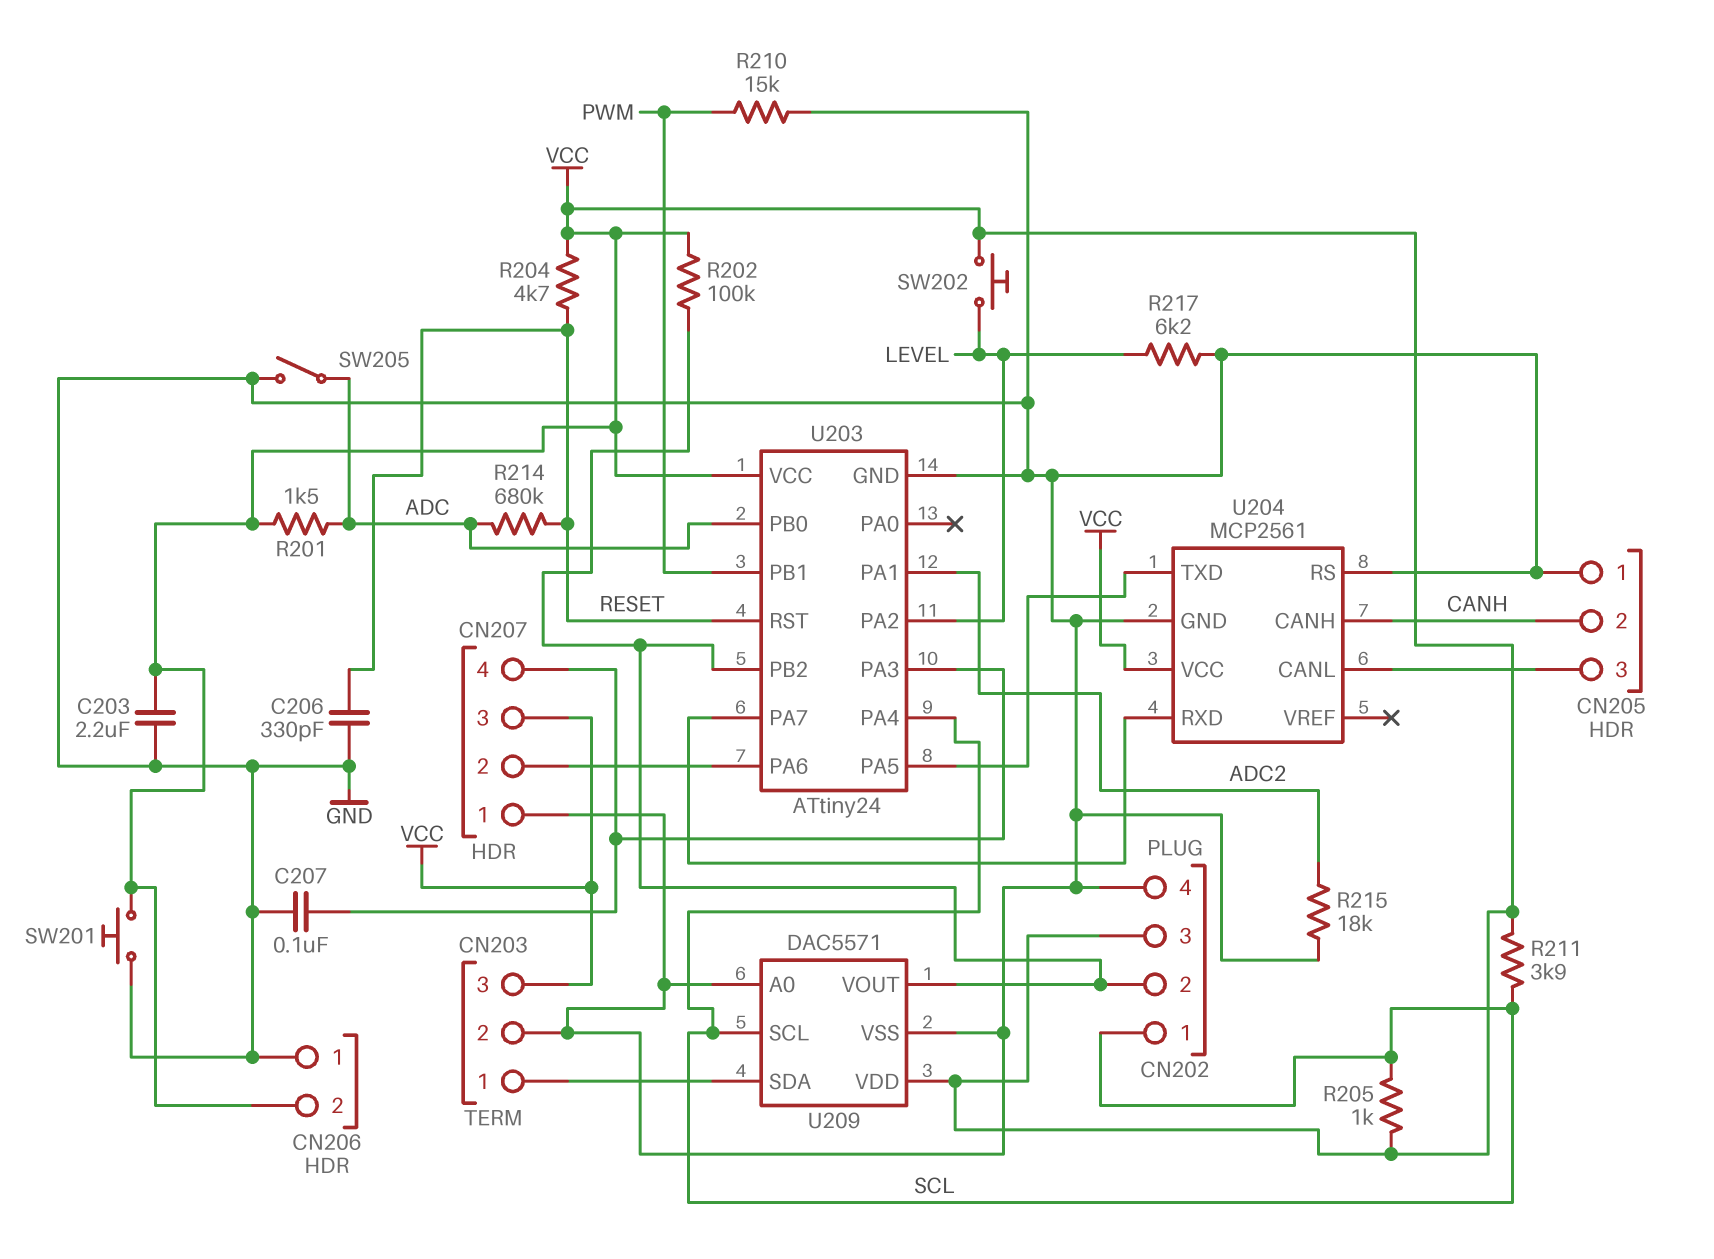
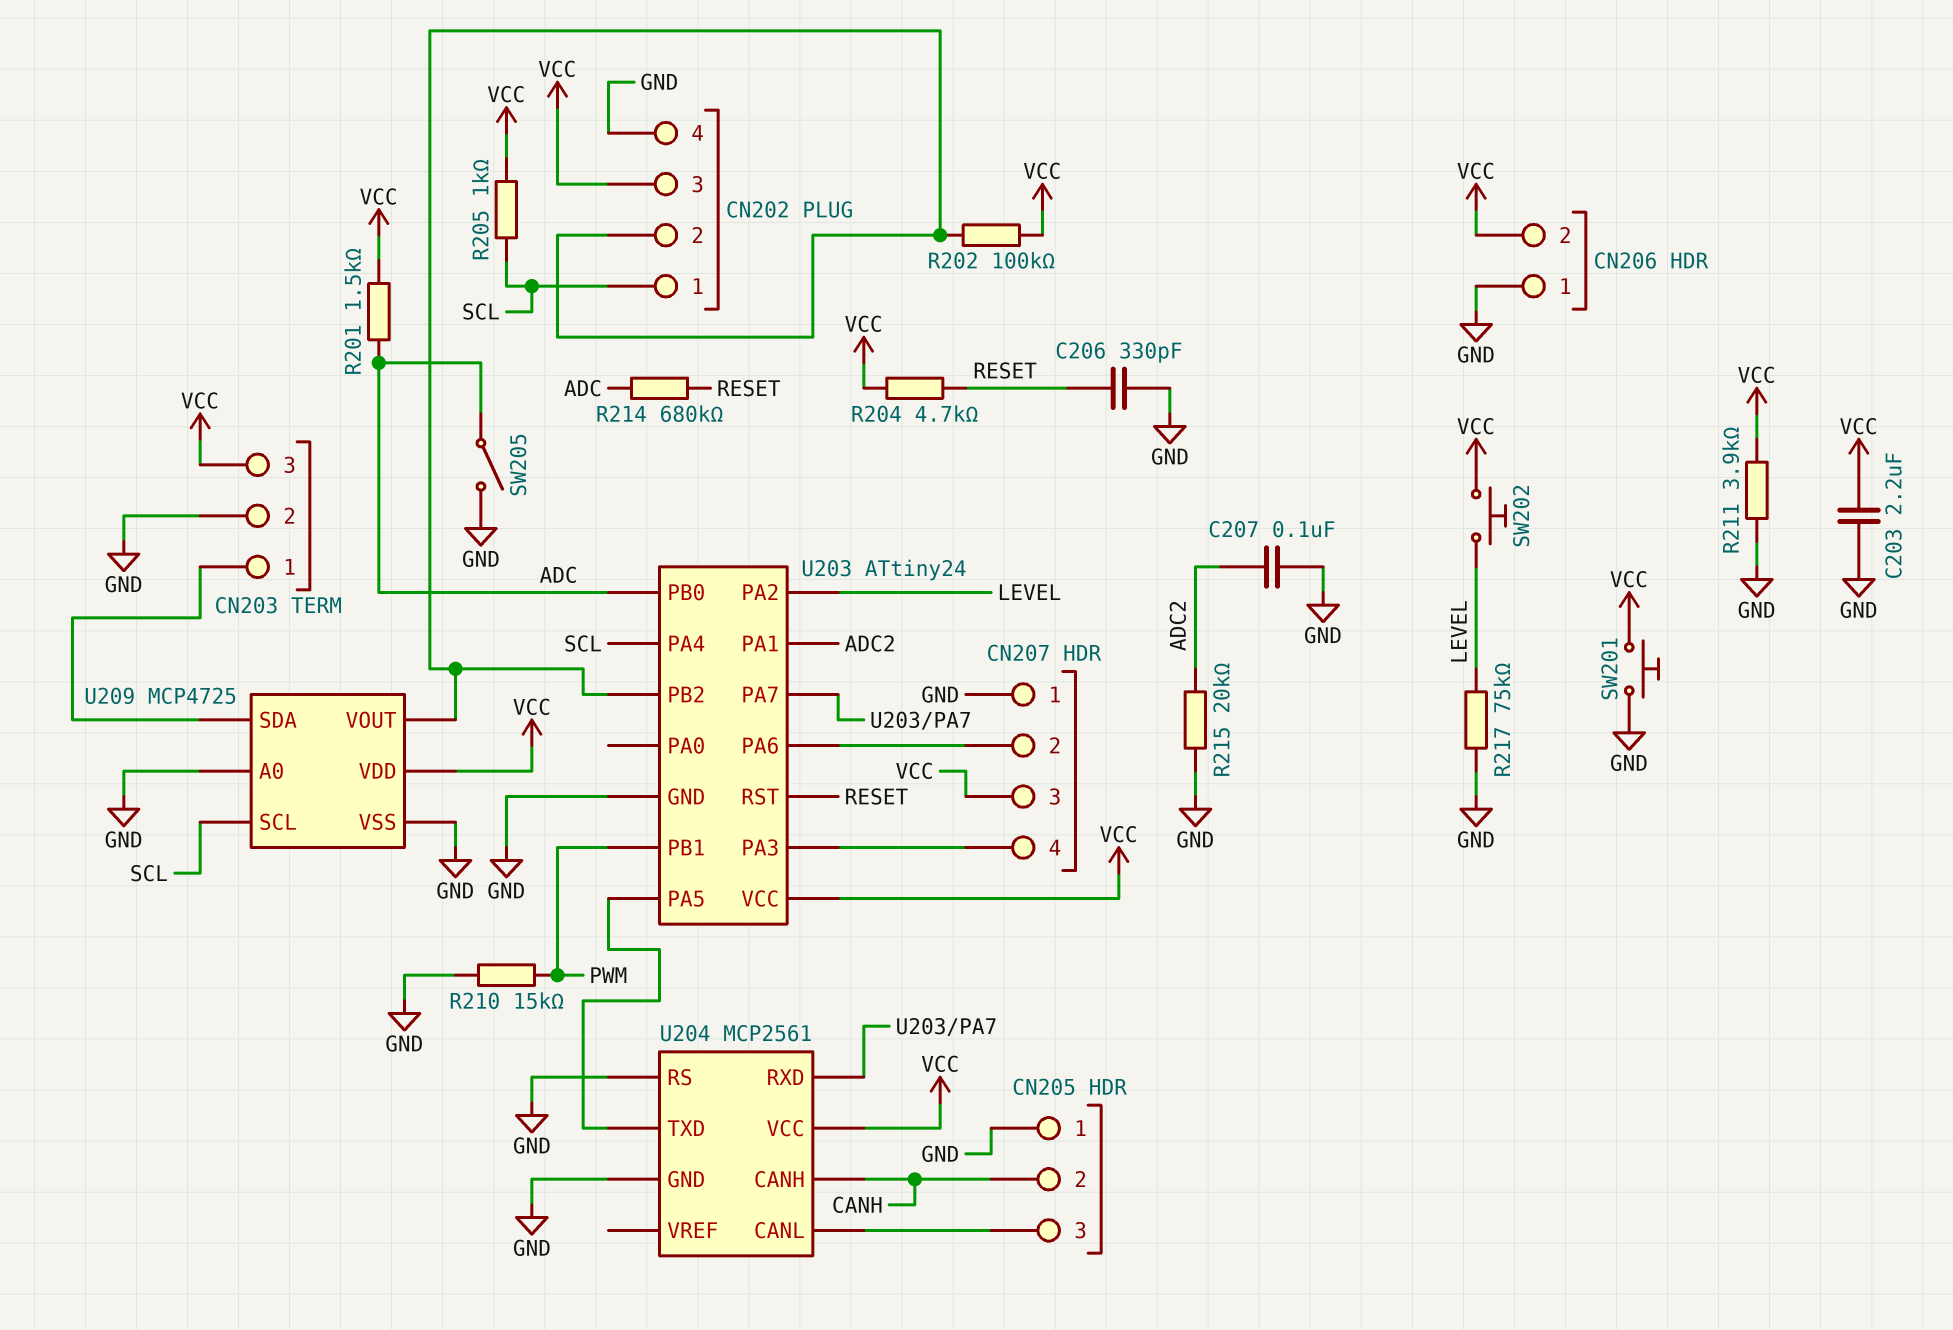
C207: 100nF (CN207/4, GND) -> 100nF (ADC2, GND)
R211: 3.9k (SCL, VCC) -> 3.9k (GND, VCC)
R215: 18k (ADC2, GND) -> 20k (ADC2, GND)
R217: 6.2k (GND, LEVEL) -> 75k (GND, LEVEL)
U209: DAC5571 -> MCP4725

